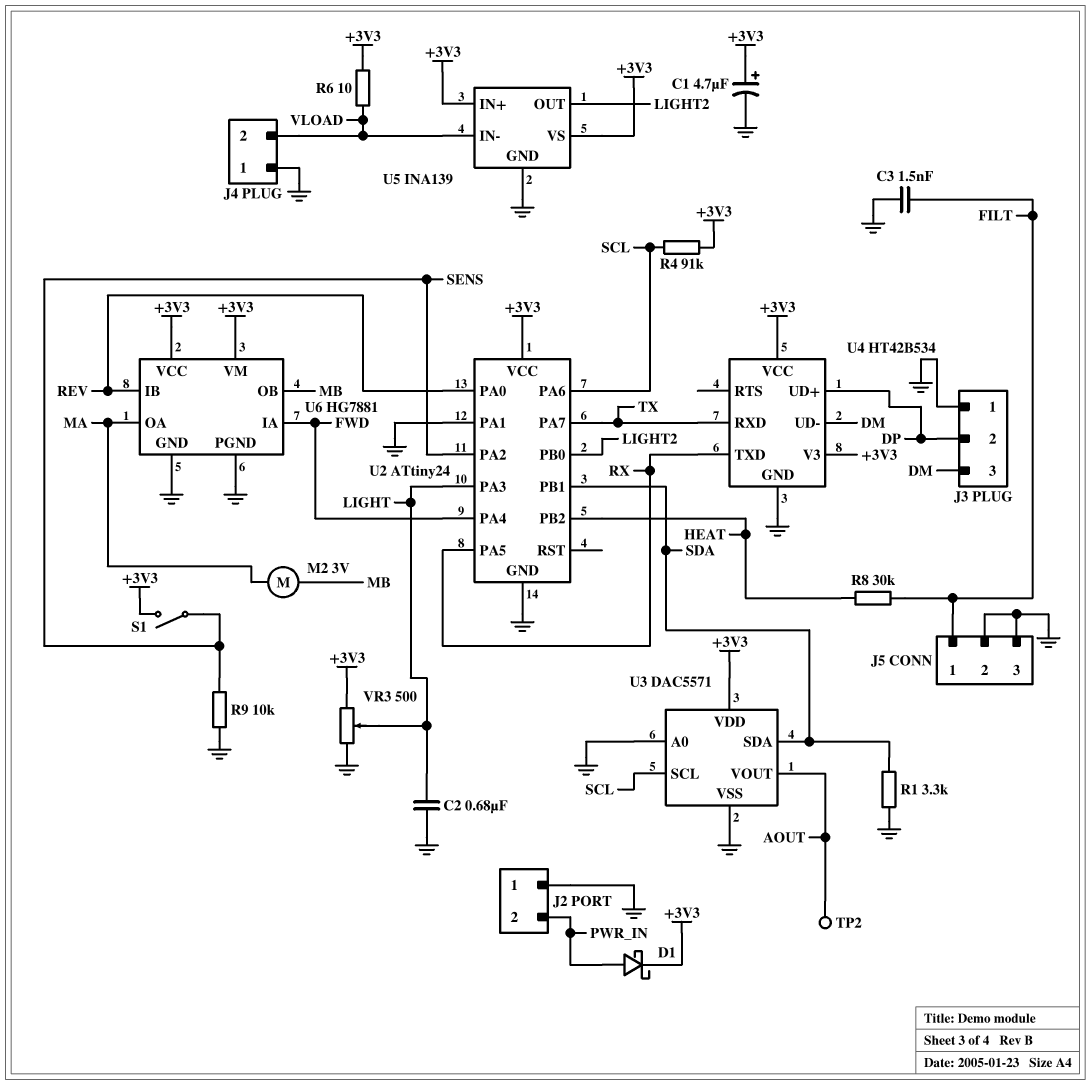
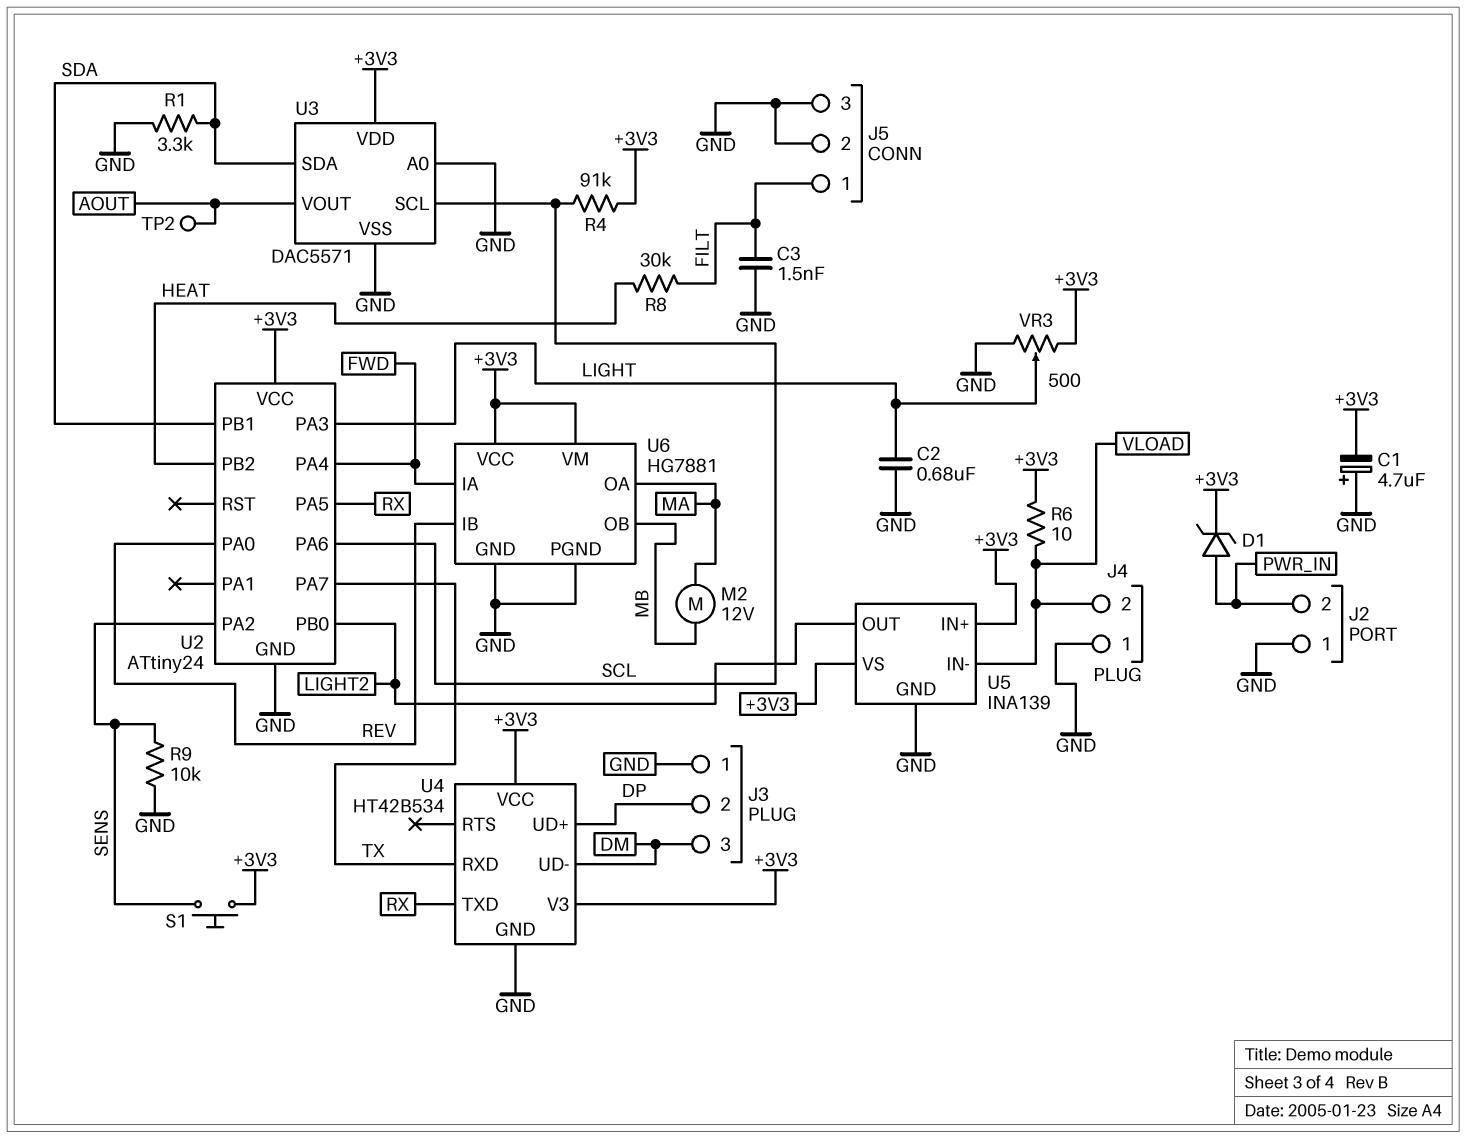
C1: 4.7uF (plus +3V3, minus GND) -> 4.7uF (plus GND, minus +3V3)
D1: schottky (A PWR_IN, K +3V3) -> zener (A PWR_IN, K +3V3)
M2: motor 3V (MA, MB) -> motor 12V (MA, MB)
S1: switch (+3V3, SENS) -> button (+3V3, SENS)
U2 pin PA1: GND -> none

